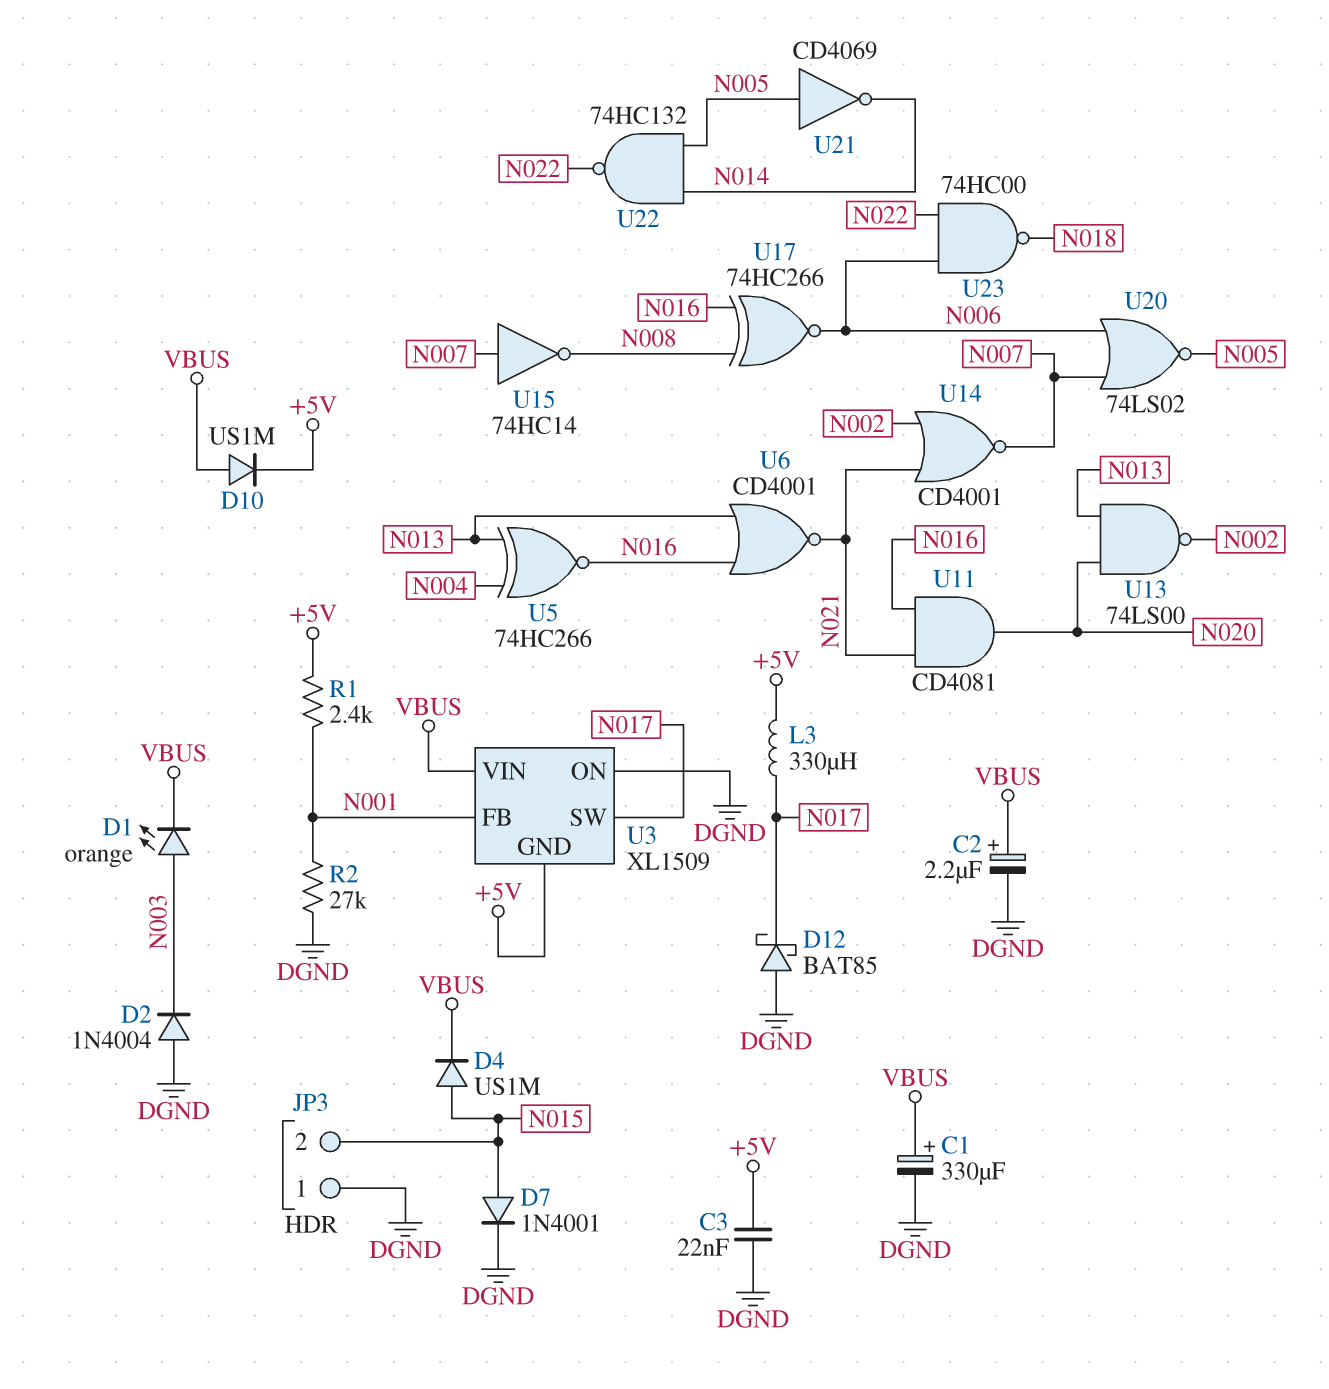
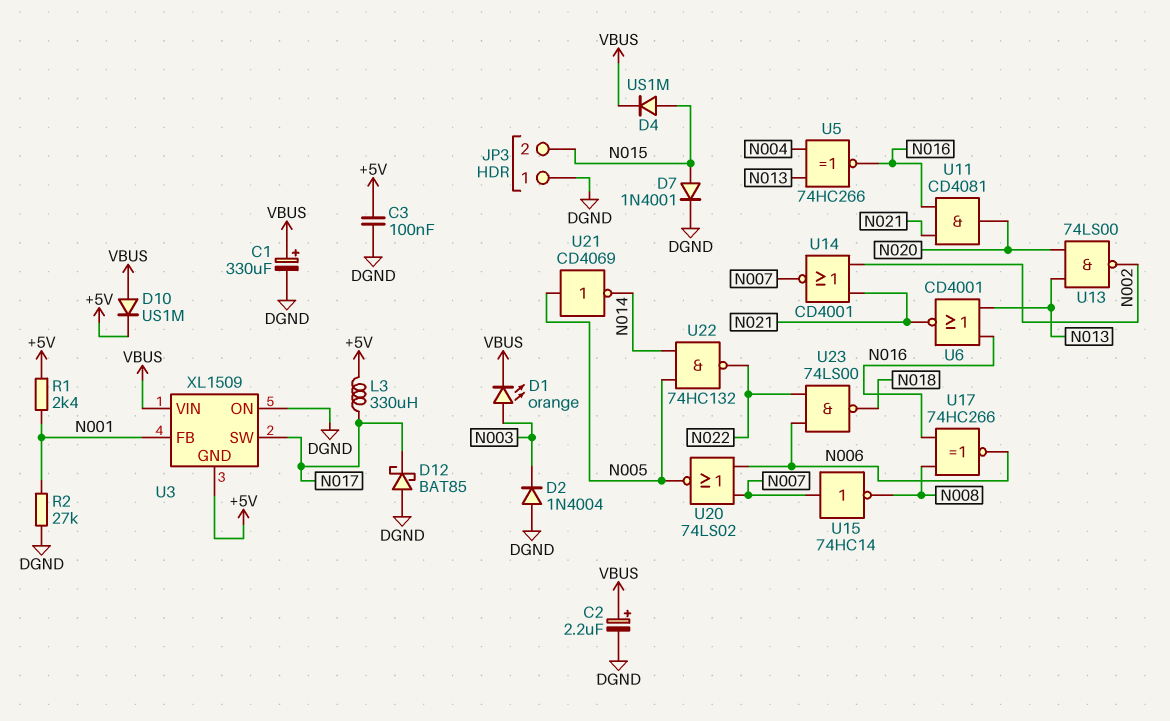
C3: 22nF (+5V, DGND) -> 100nF (+5V, DGND)
U23: NAND 74HC00 (in N006, in N022, out N018) -> NAND 74LS00 (in N006, in N022, out N018)

